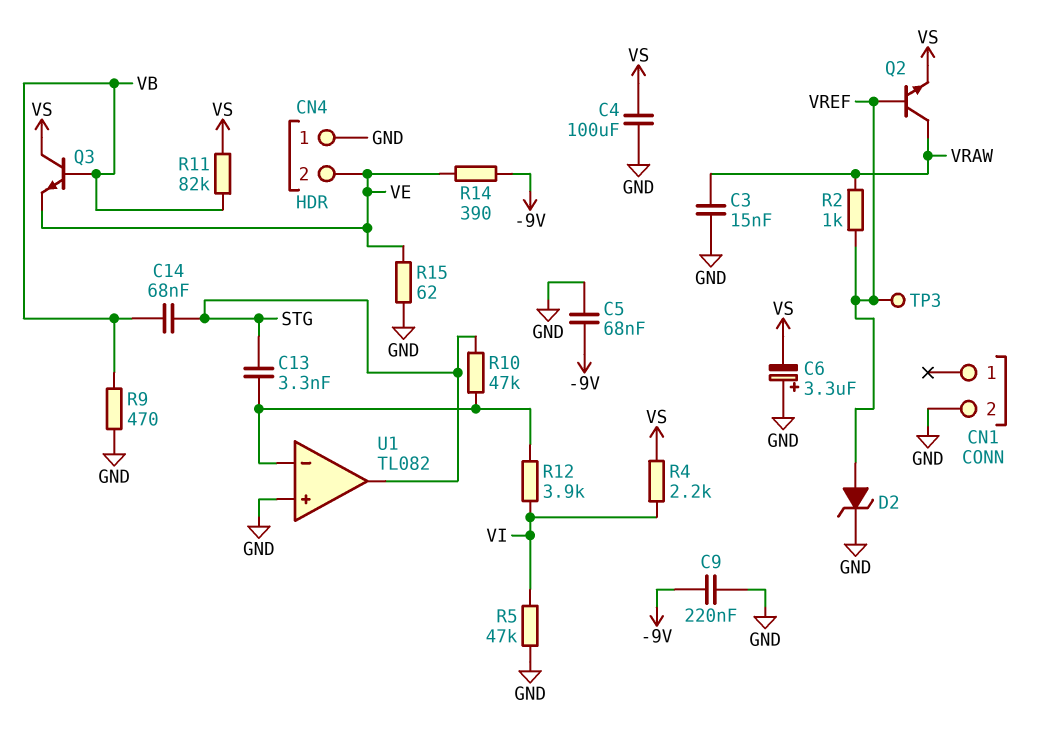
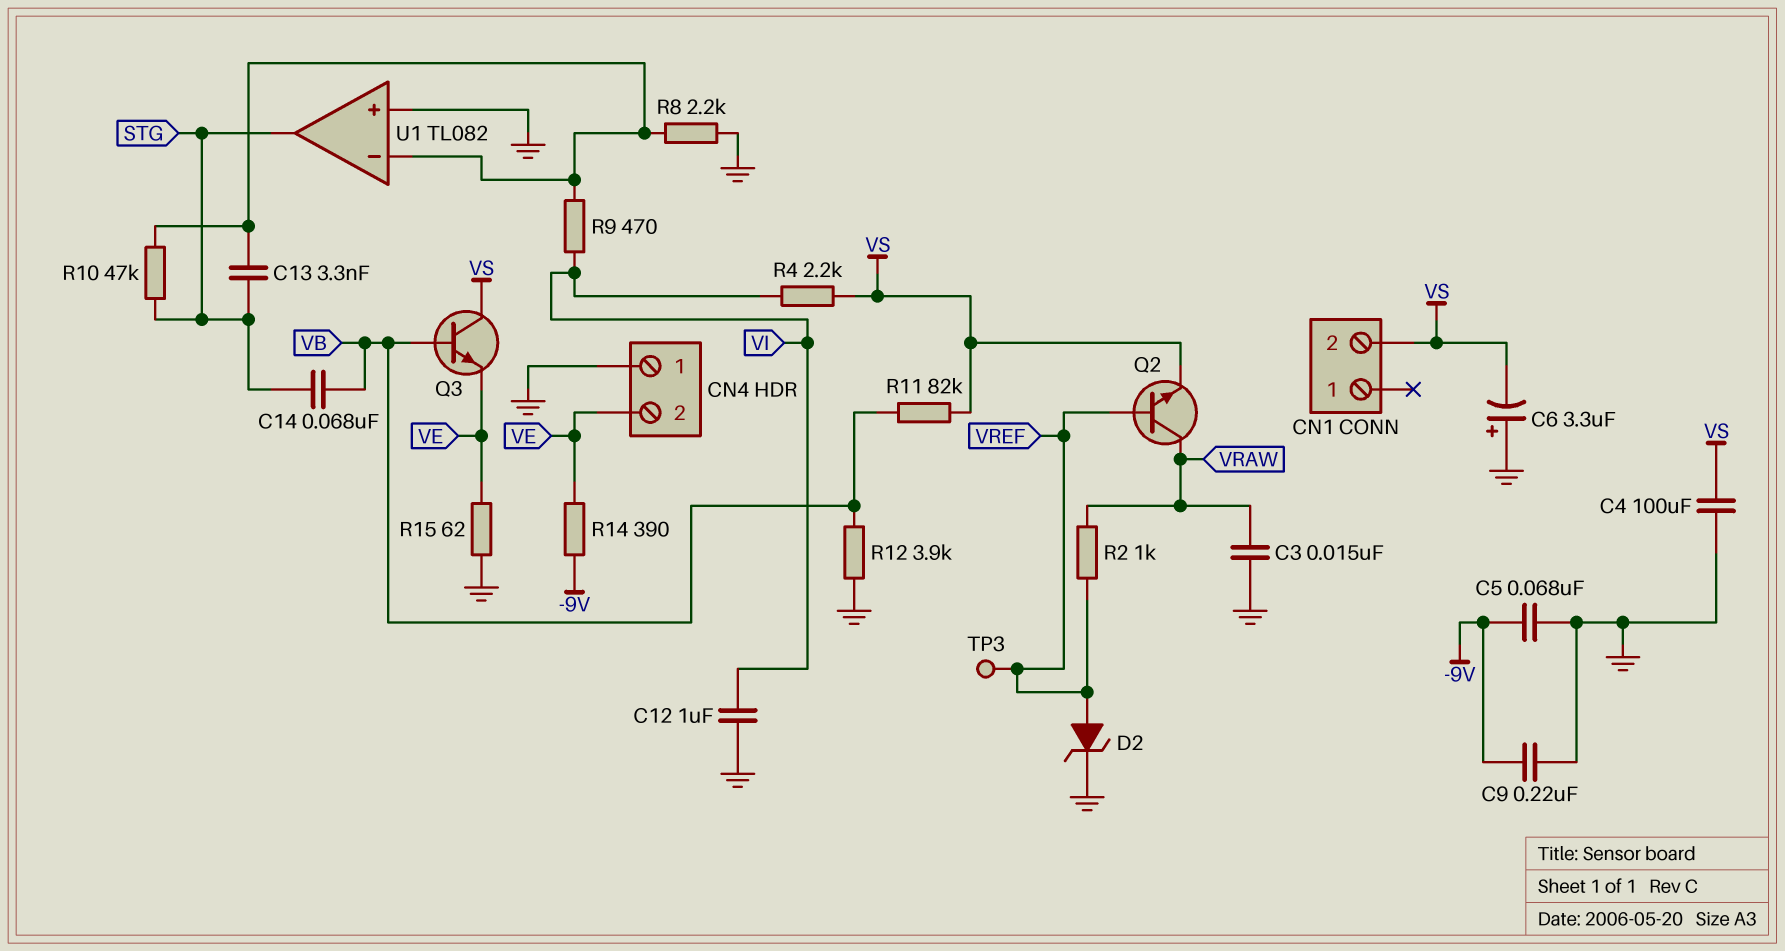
C12: none -> 1uF (GND, VI)
CN1 pin 2: GND -> VS
R5: 47k (GND, VI) -> none
R8: none -> 2.2k (GND, U1/in-)
R9: 470 (GND, VB) -> 470 (U1/in-, VI)
R12: 3.9k (U1/in-, VI) -> 3.9k (GND, VB)

